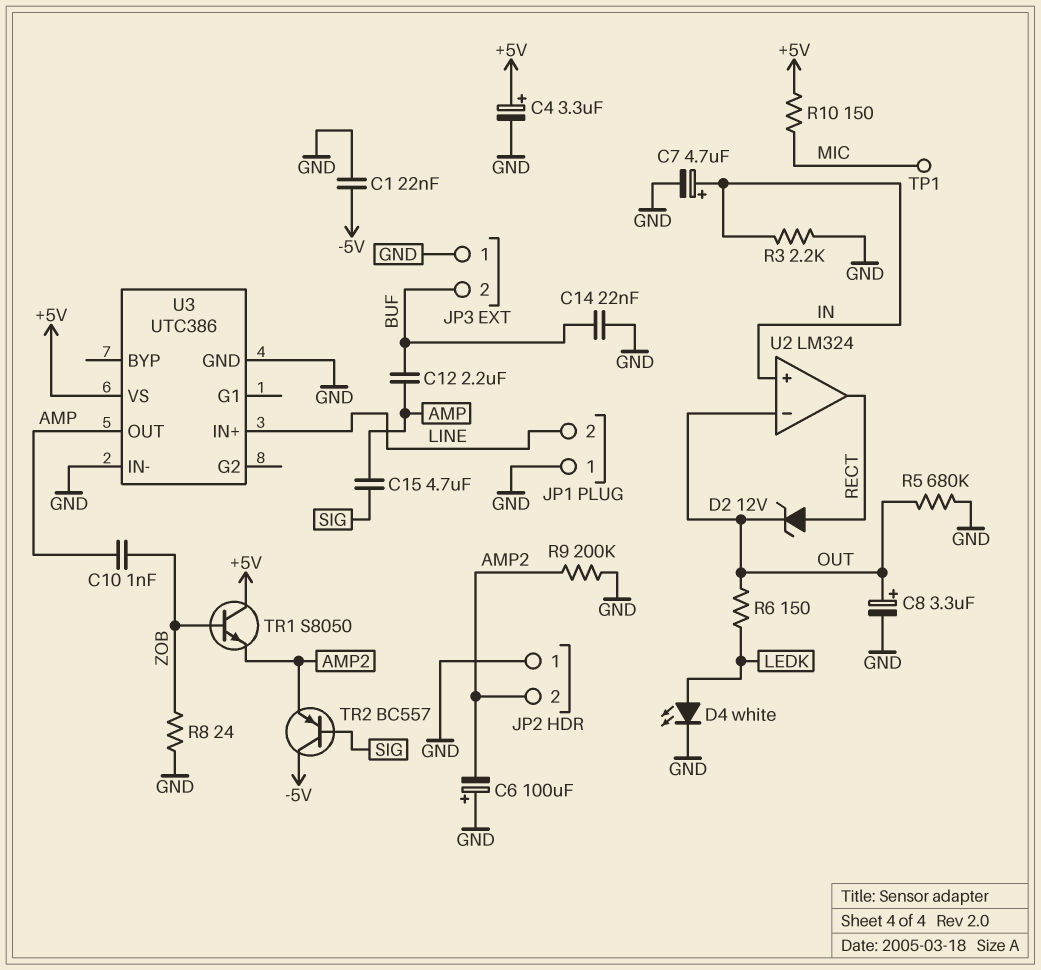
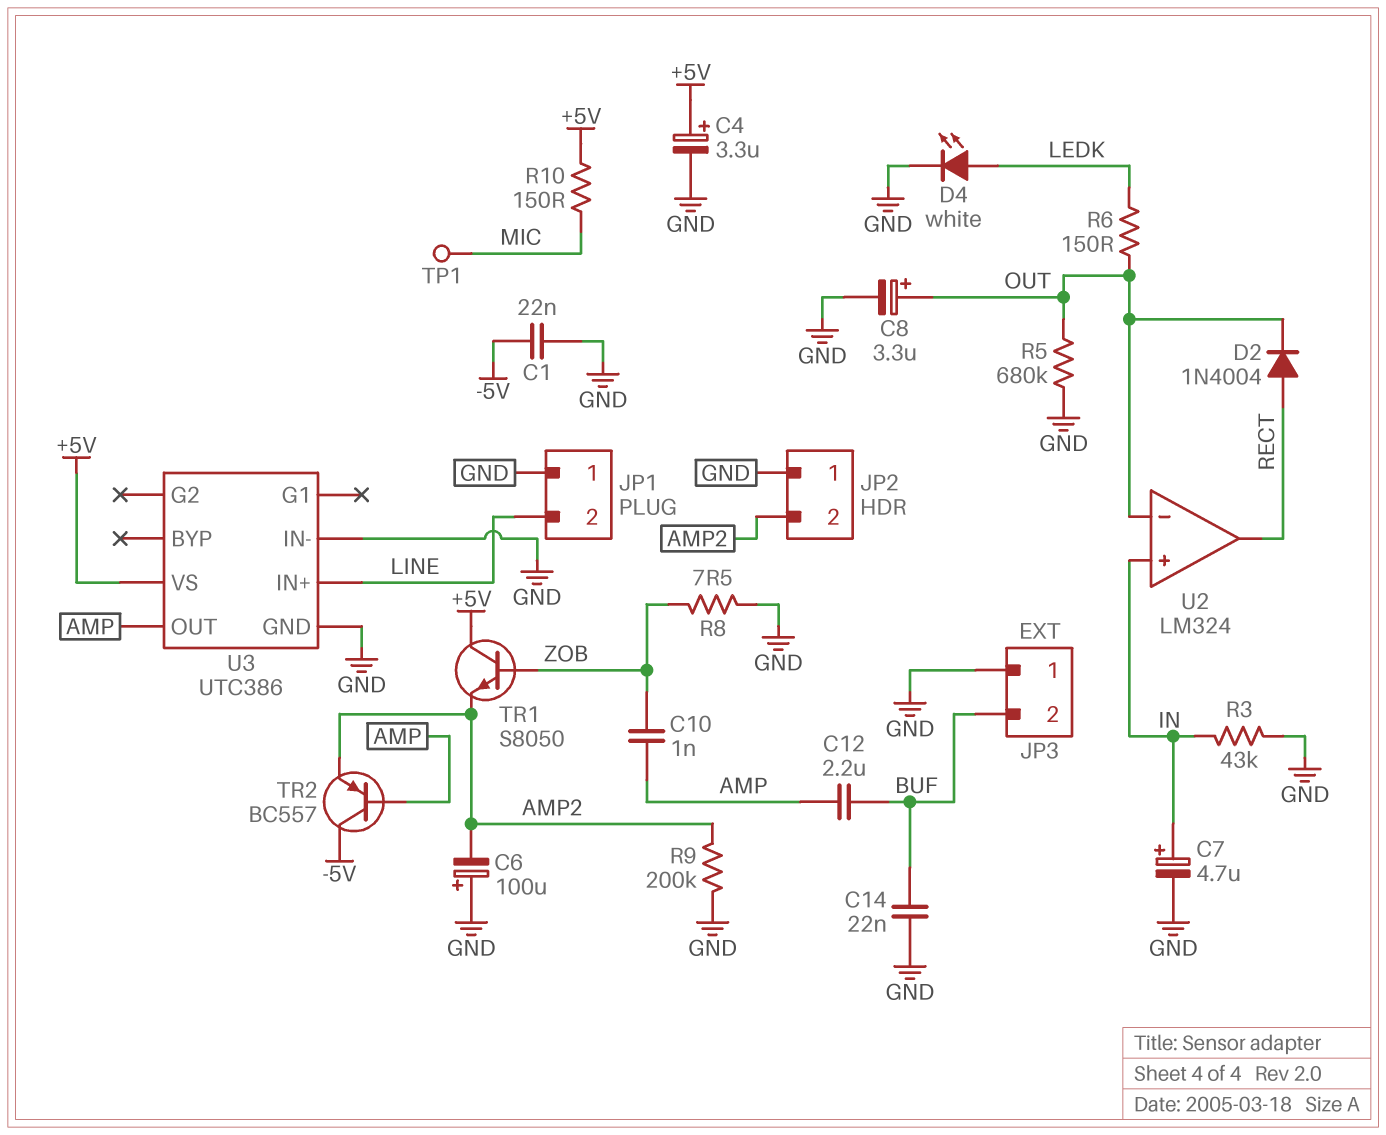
C15: 4.7uF (AMP, SIG) -> none
D2: zener 12V (A RECT, K OUT) -> diode 1N4004 (A RECT, K OUT)
R3: 2.2k (GND, IN) -> 43k (GND, IN)
R8: 24 (GND, ZOB) -> 7.5 (GND, ZOB)
TR2: PNP BC557 (B SIG, C -5V, E AMP2) -> PNP BC557 (B AMP, C -5V, E AMP2)

